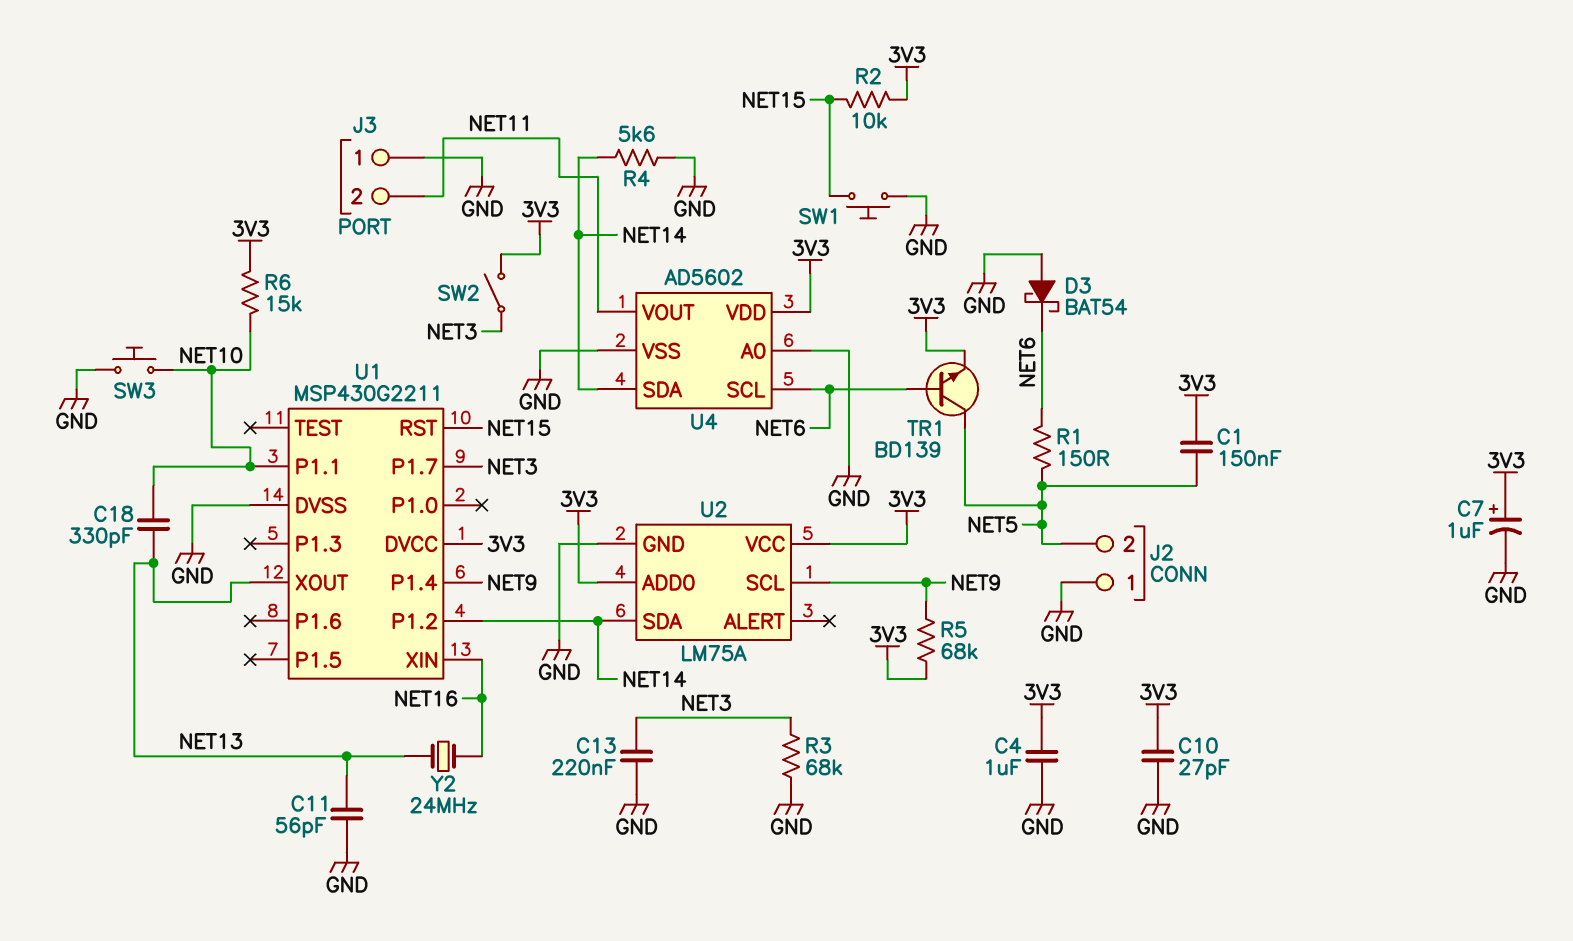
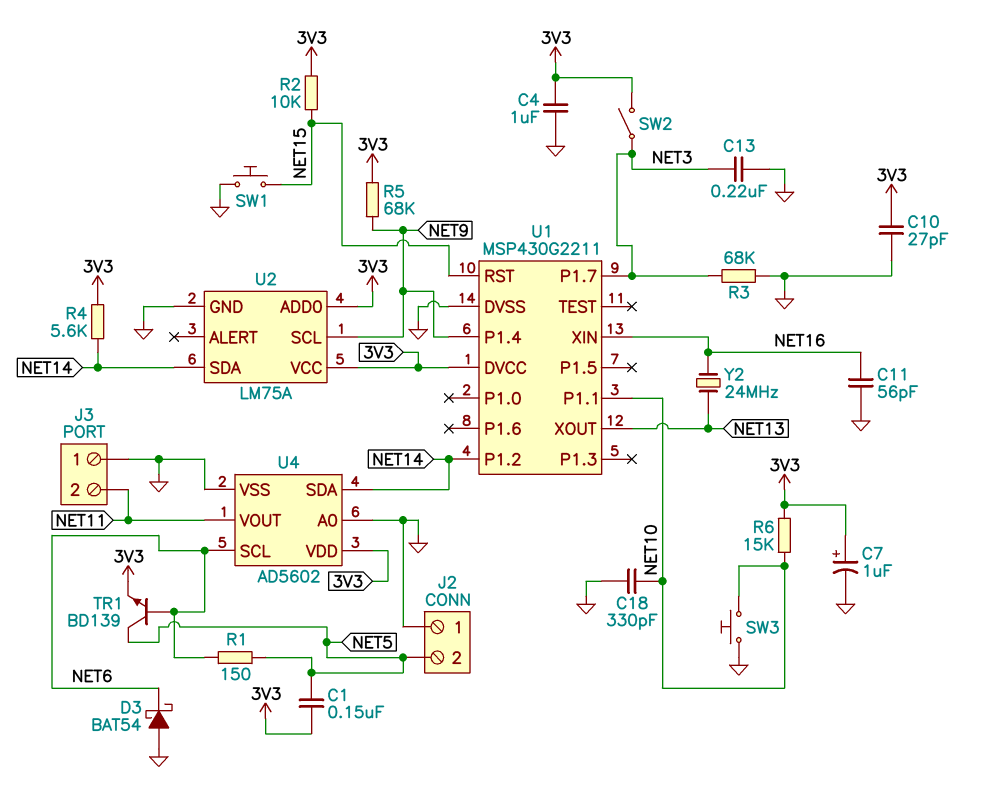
C11: 56pF (GND, NET13) -> 56pF (GND, NET16)
C18: 330pF (NET10, NET13) -> 330pF (GND, NET10)
R4: 5.6k (GND, NET14) -> 5.6k (3V3, NET14)

